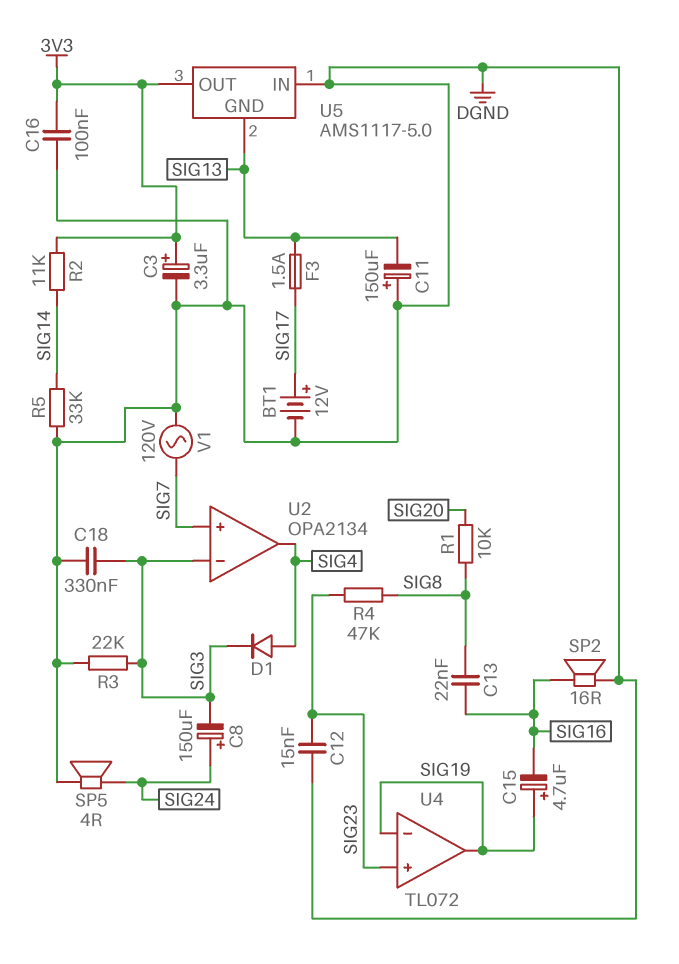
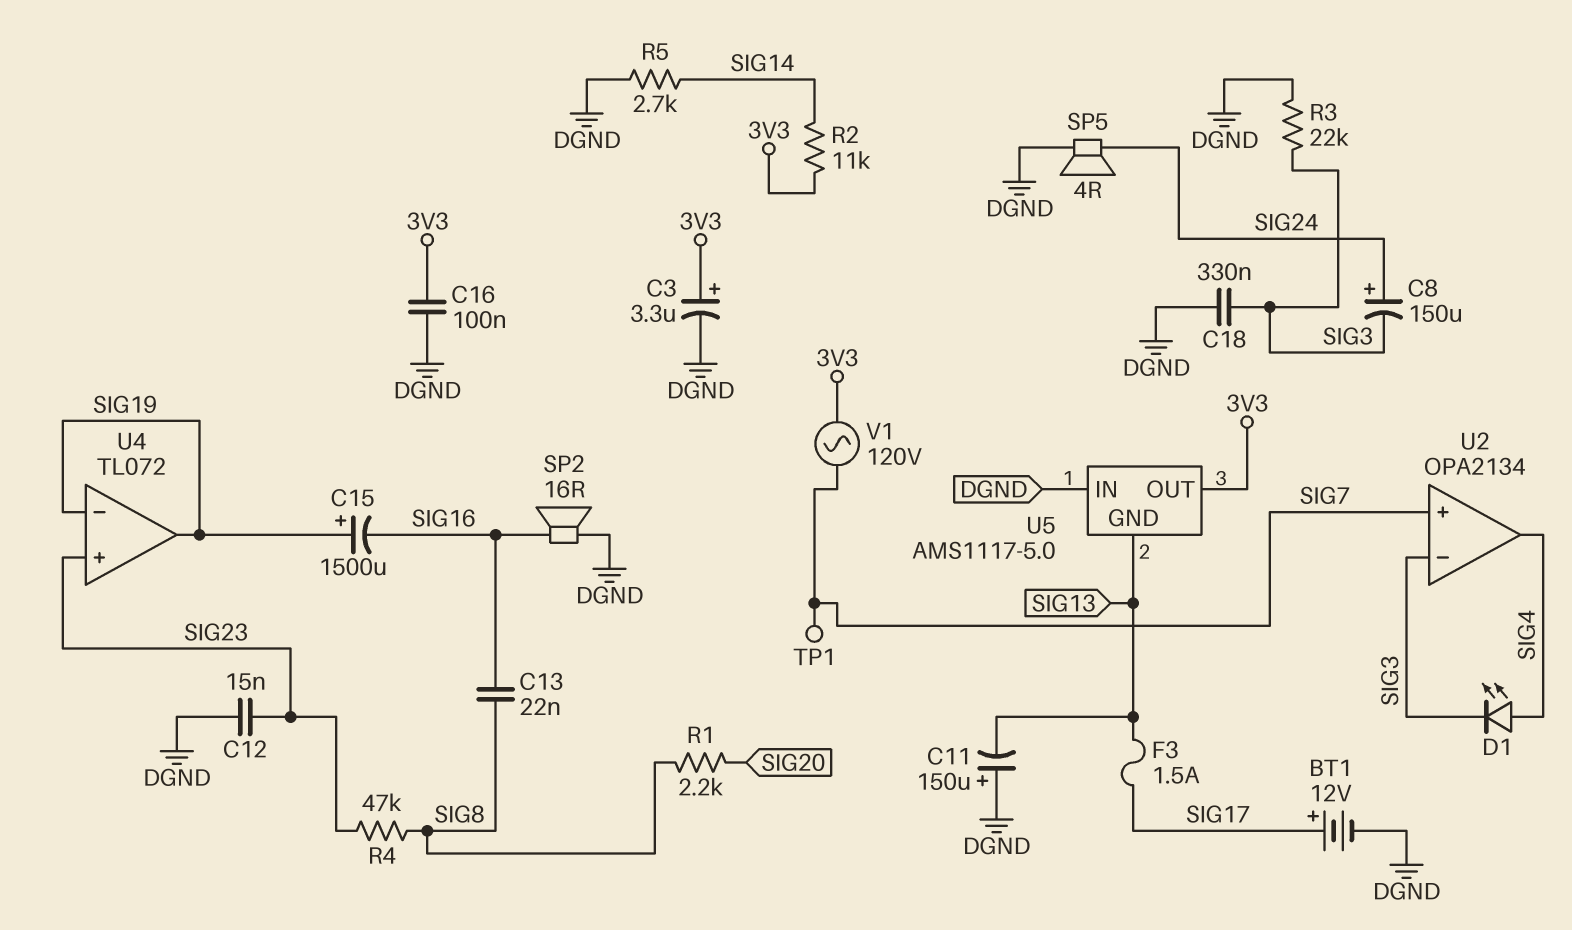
C15: 4.7uF (plus SIG19, minus SIG16) -> 1500uF (plus SIG19, minus SIG16)
D1: diode (A SIG4, K SIG3) -> LED (A SIG4, K SIG3)
R1: 10k (SIG8, SIG20) -> 2.2k (SIG8, SIG20)
R5: 33k (DGND, SIG14) -> 2.7k (DGND, SIG14)
TP1: none -> test point (SIG7)
V1: AC 120V (DGND, SIG7) -> AC 120V (3V3, SIG7)

